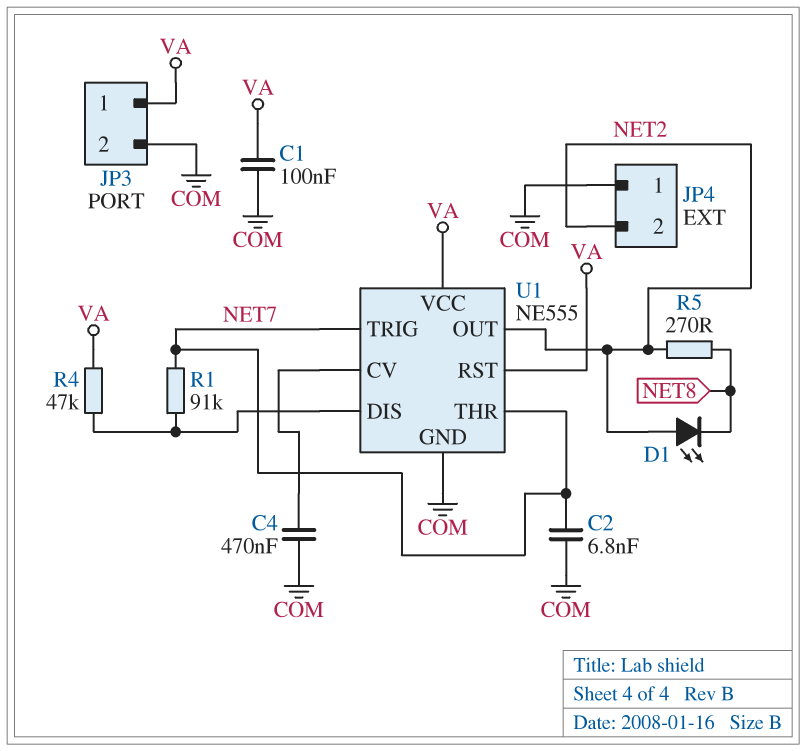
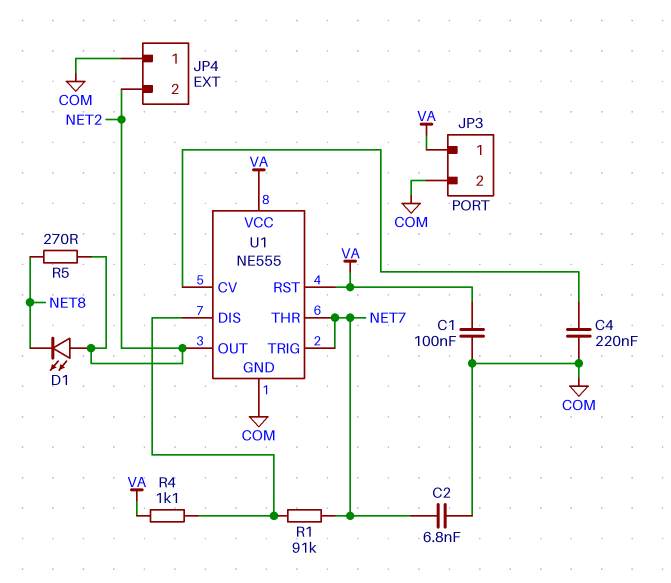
C4: 470nF (COM, U1/CV) -> 220nF (COM, U1/CV)
R4: 47k (U1/DIS, VA) -> 1.1k (U1/DIS, VA)

